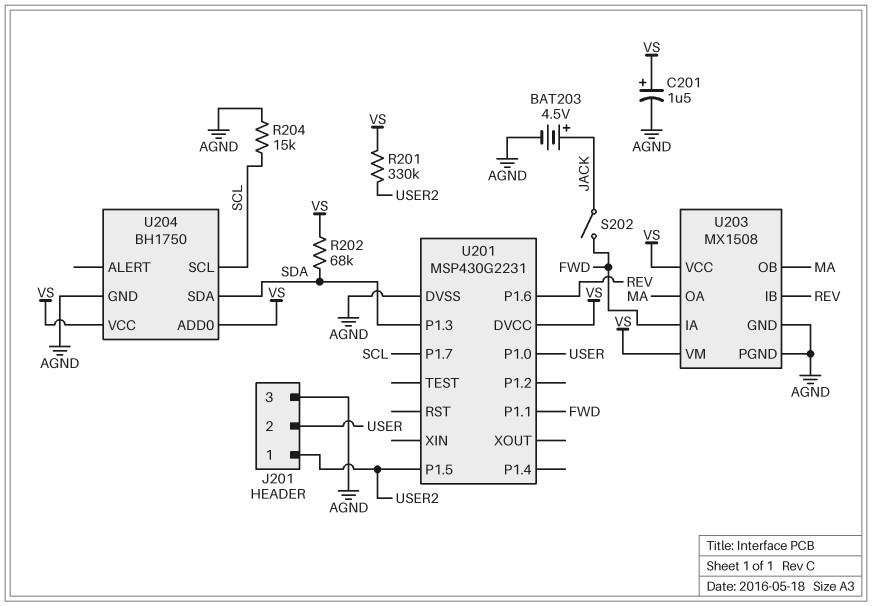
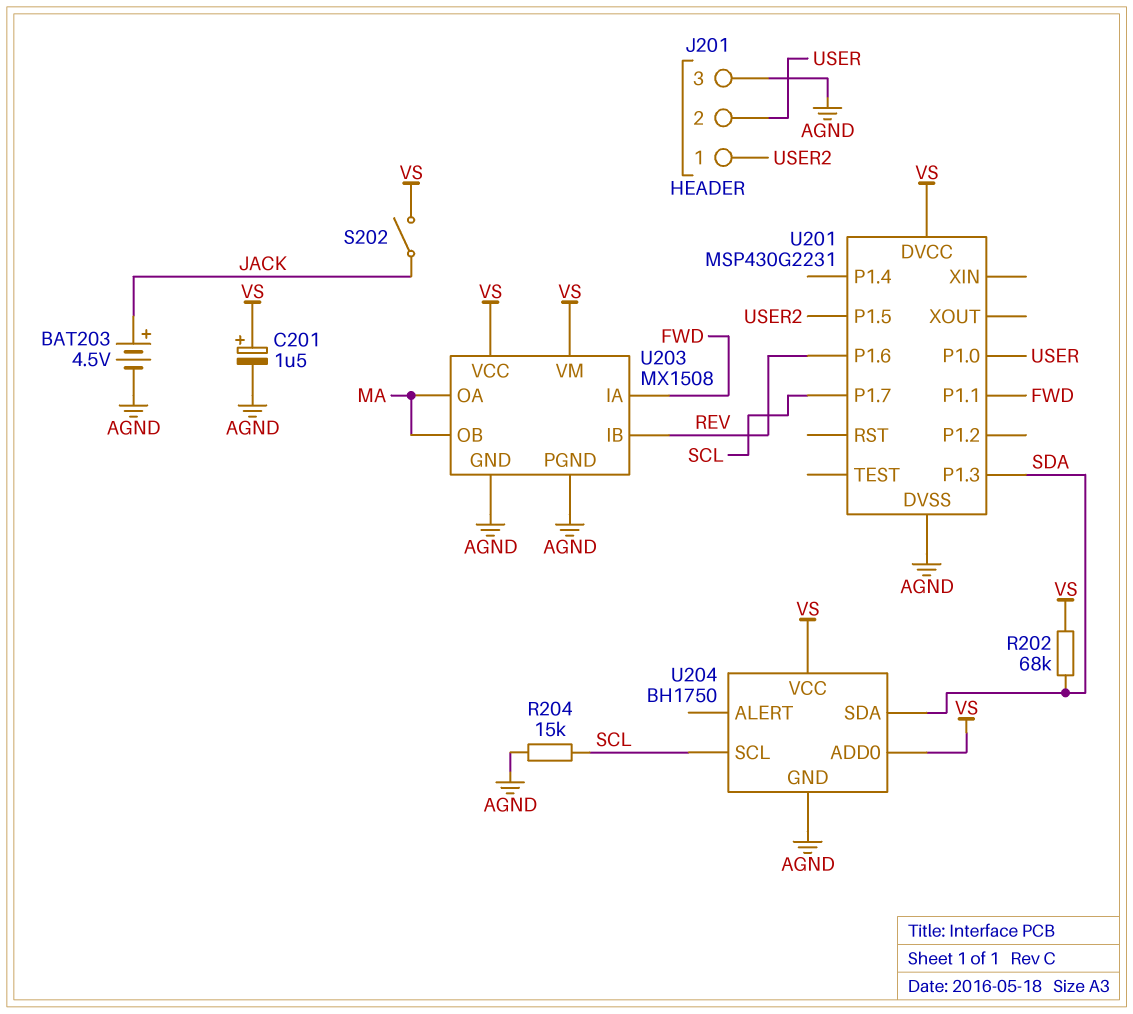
R201: 330k (USER2, VS) -> none
S202: switch (FWD, JACK) -> switch (JACK, VS)

